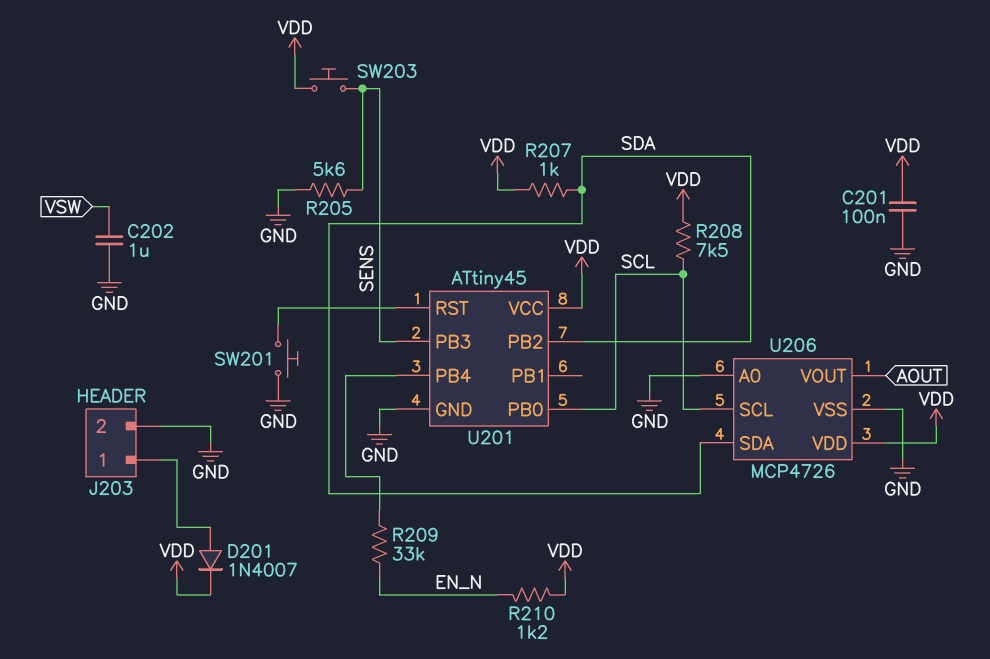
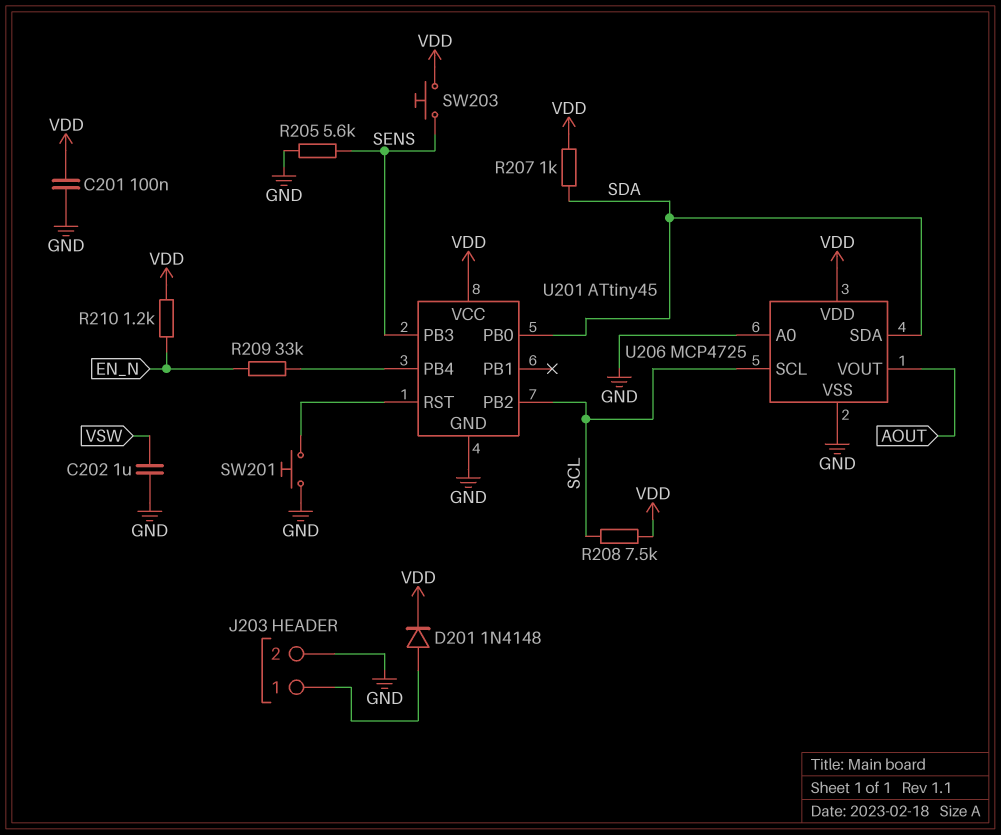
D201: diode 1N4007 (A J203/1, K VDD) -> diode 1N4148 (A J203/1, K VDD)
U201 pin PB0: SCL -> SDA
U201 pin PB2: SDA -> SCL
U206: MCP4726 -> MCP4725

